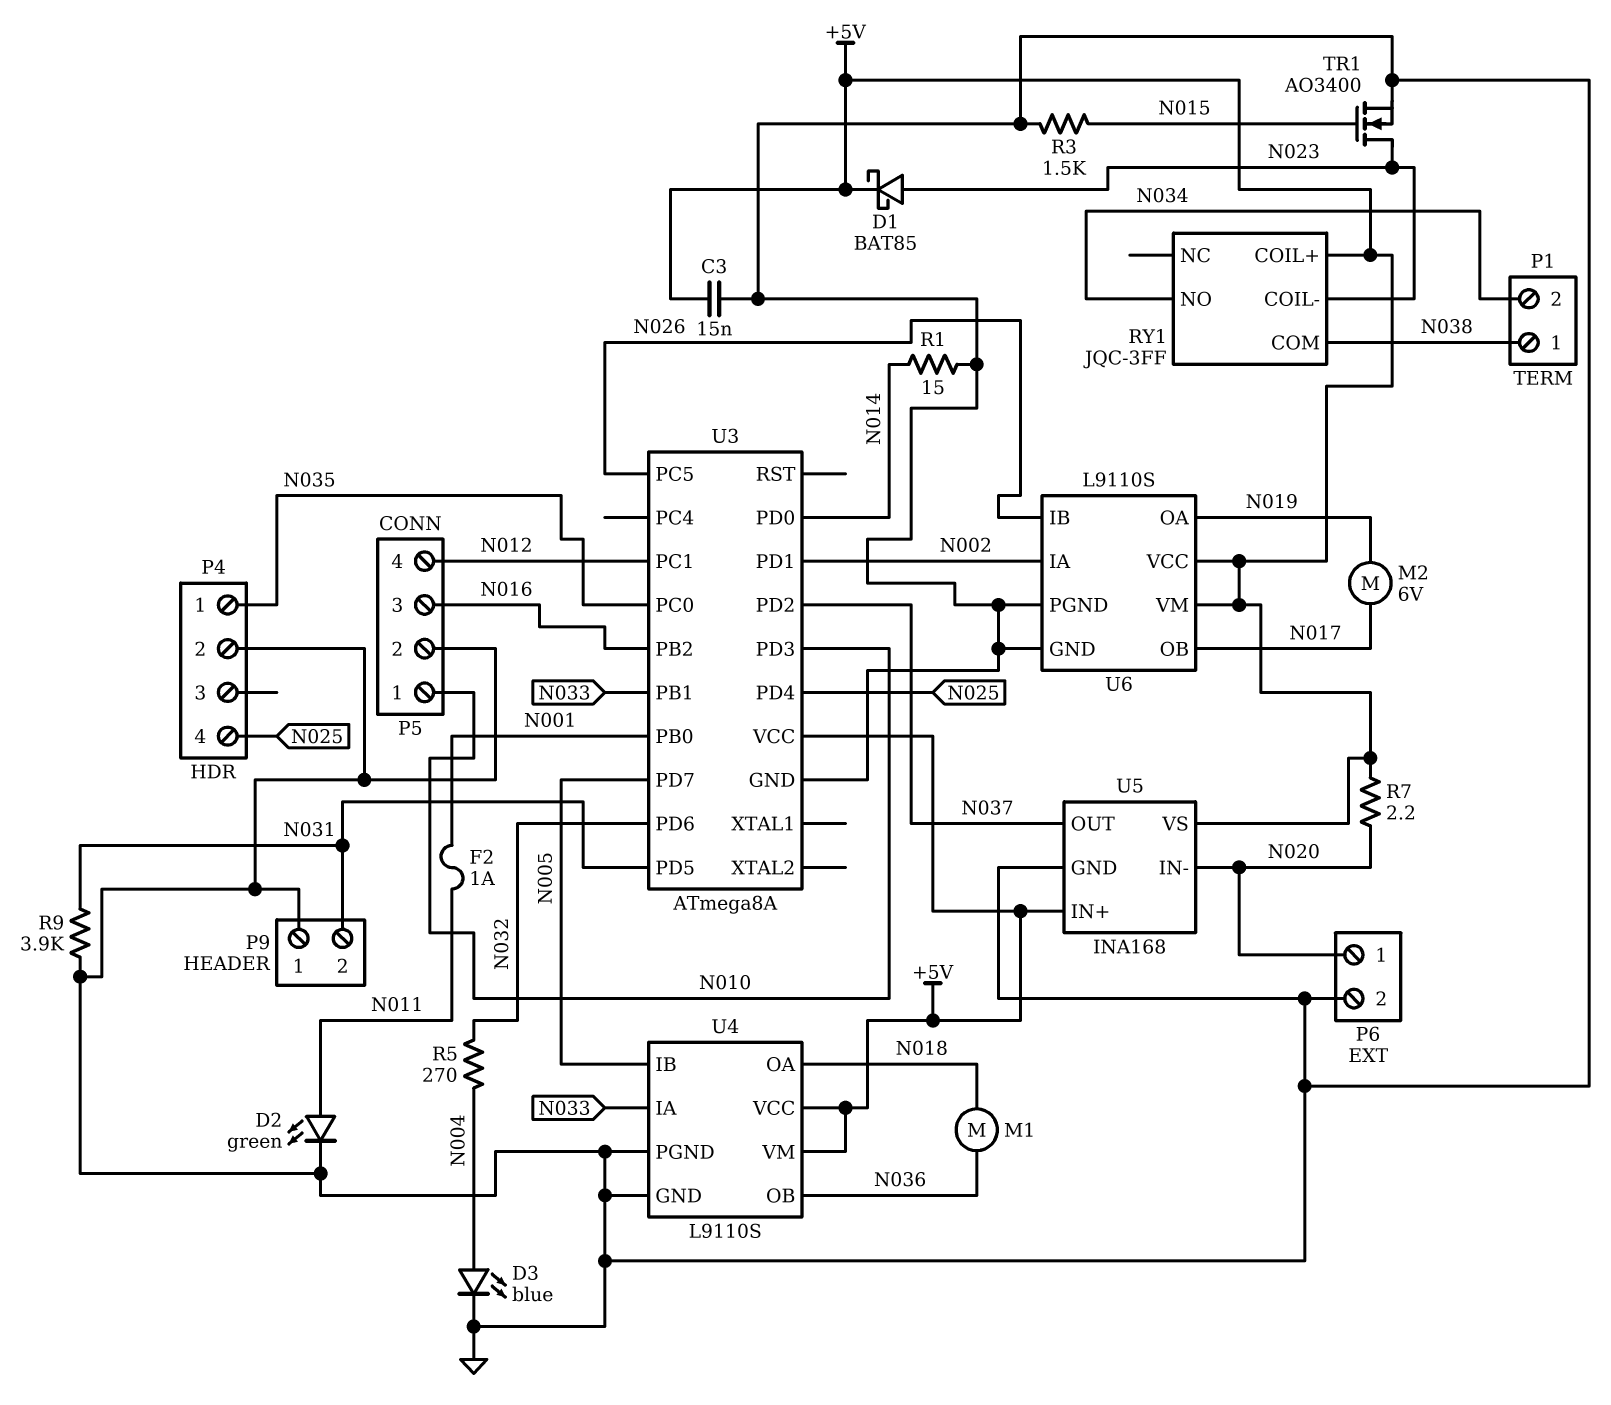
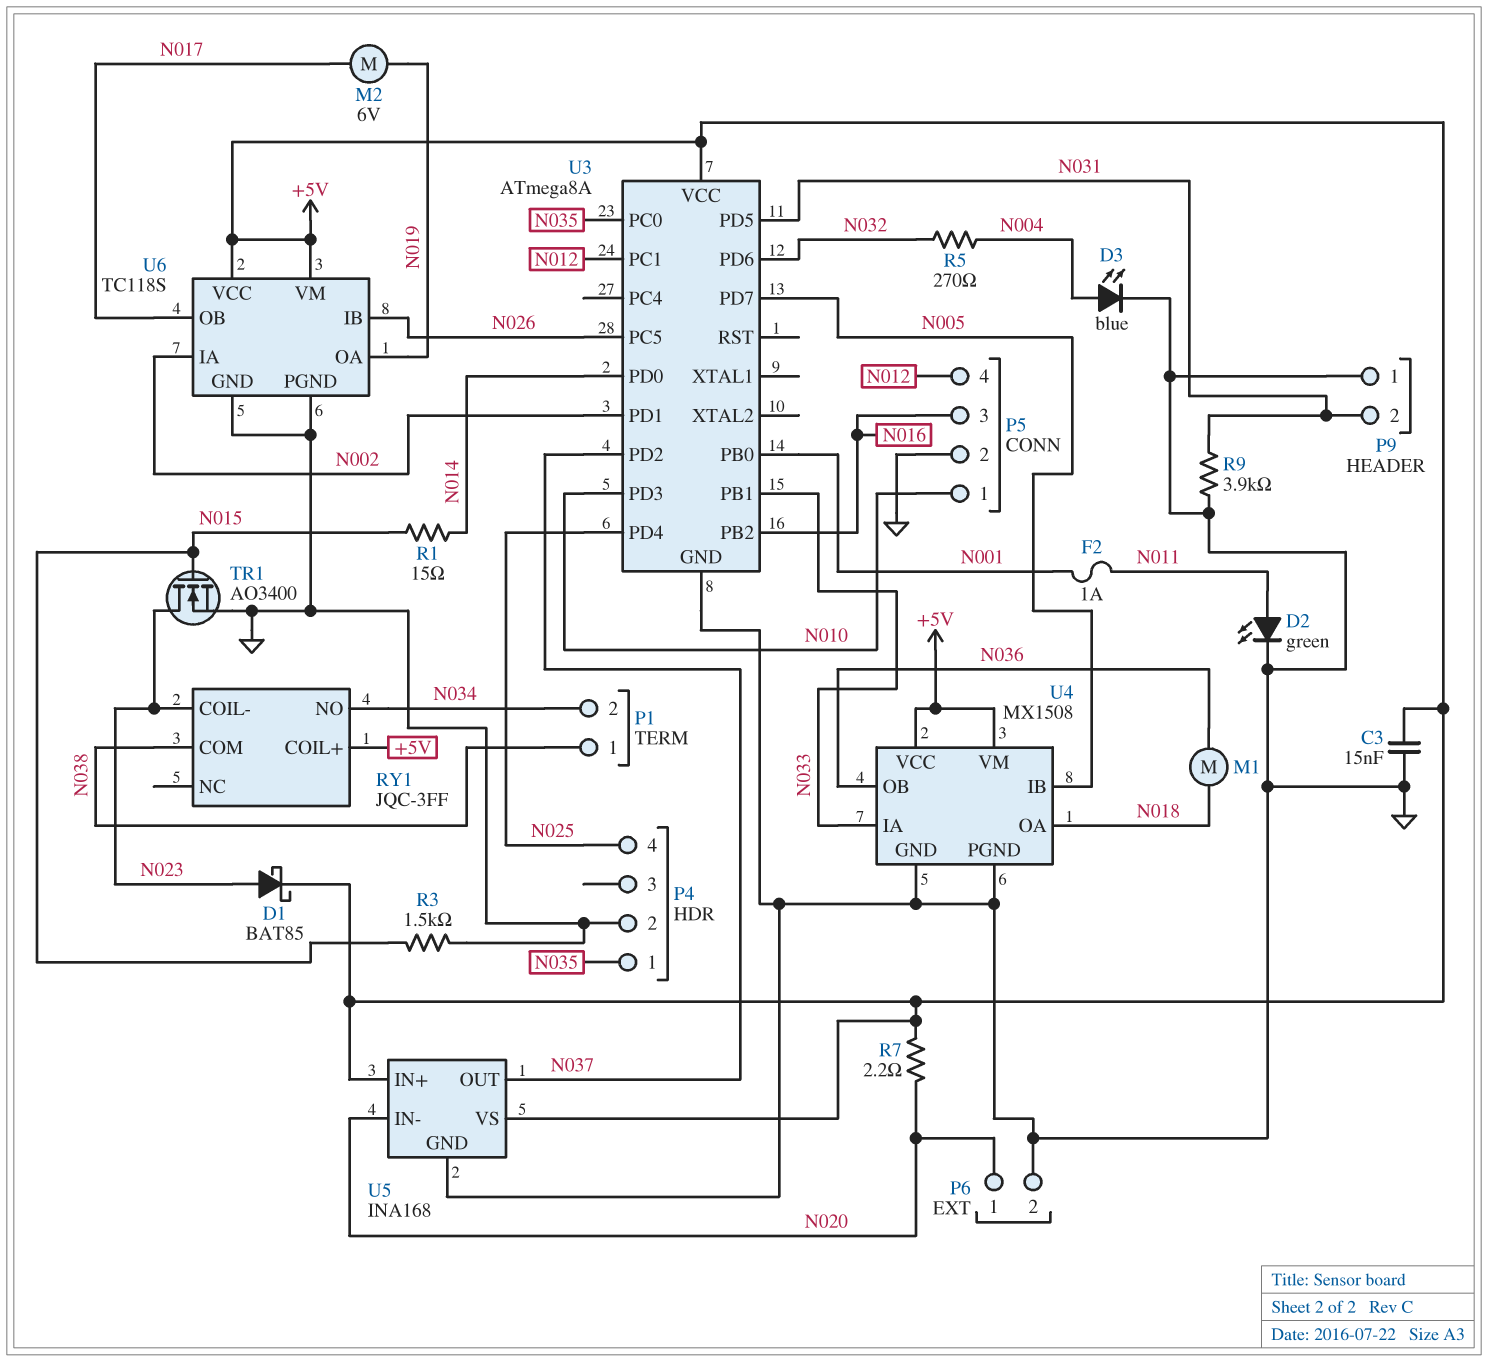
R1: 15 (GND, N014) -> 15 (N014, N015)
U4: L9110S -> MX1508
U6: L9110S -> TC118S

